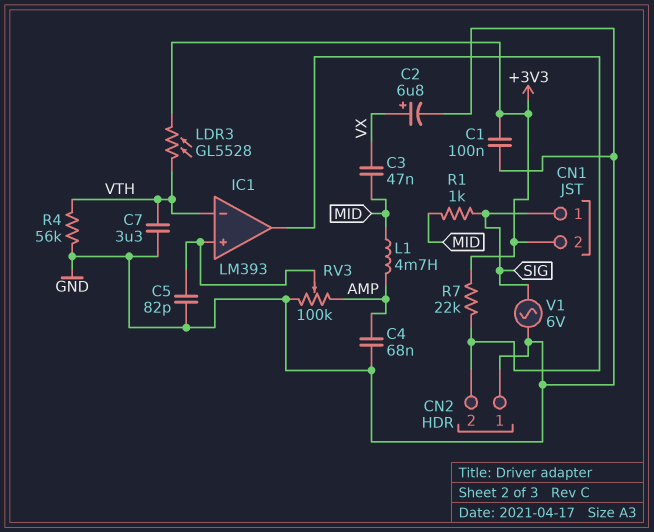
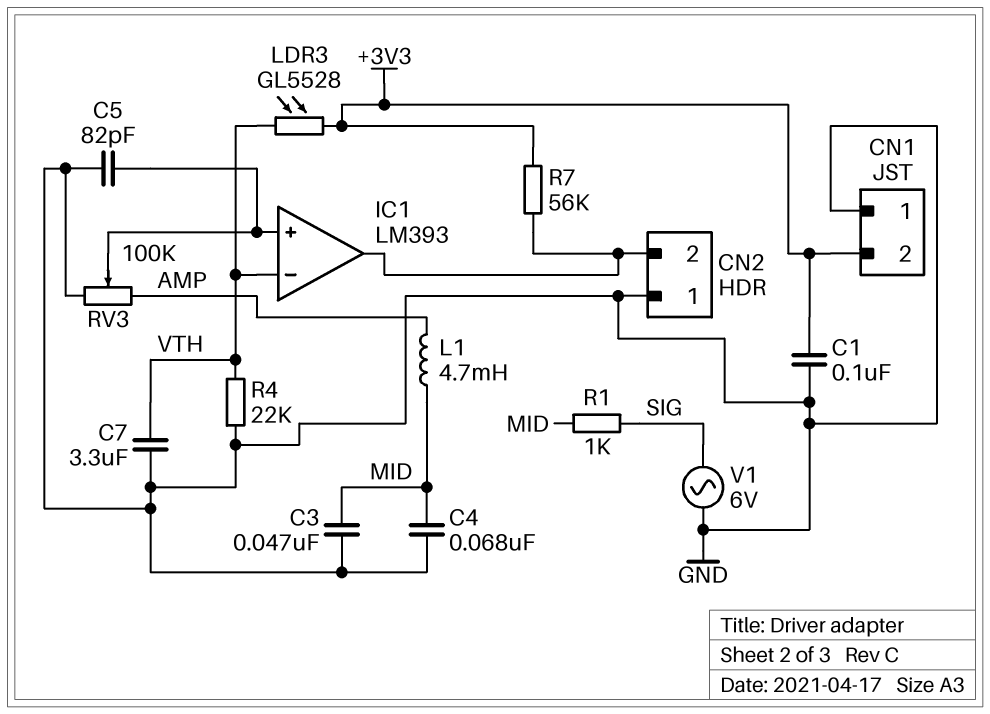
C2: 6.8uF (plus VX, minus GND) -> none
C3: 47nF (MID, VX) -> 47nF (GND, MID)
C4: 68nF (AMP, GND) -> 68nF (GND, MID)
CN1 pin 1: SIG -> GND
R4: 56k (GND, VTH) -> 22k (GND, VTH)
R7: 22k (+3V3, CN2/2) -> 56k (+3V3, CN2/2)

